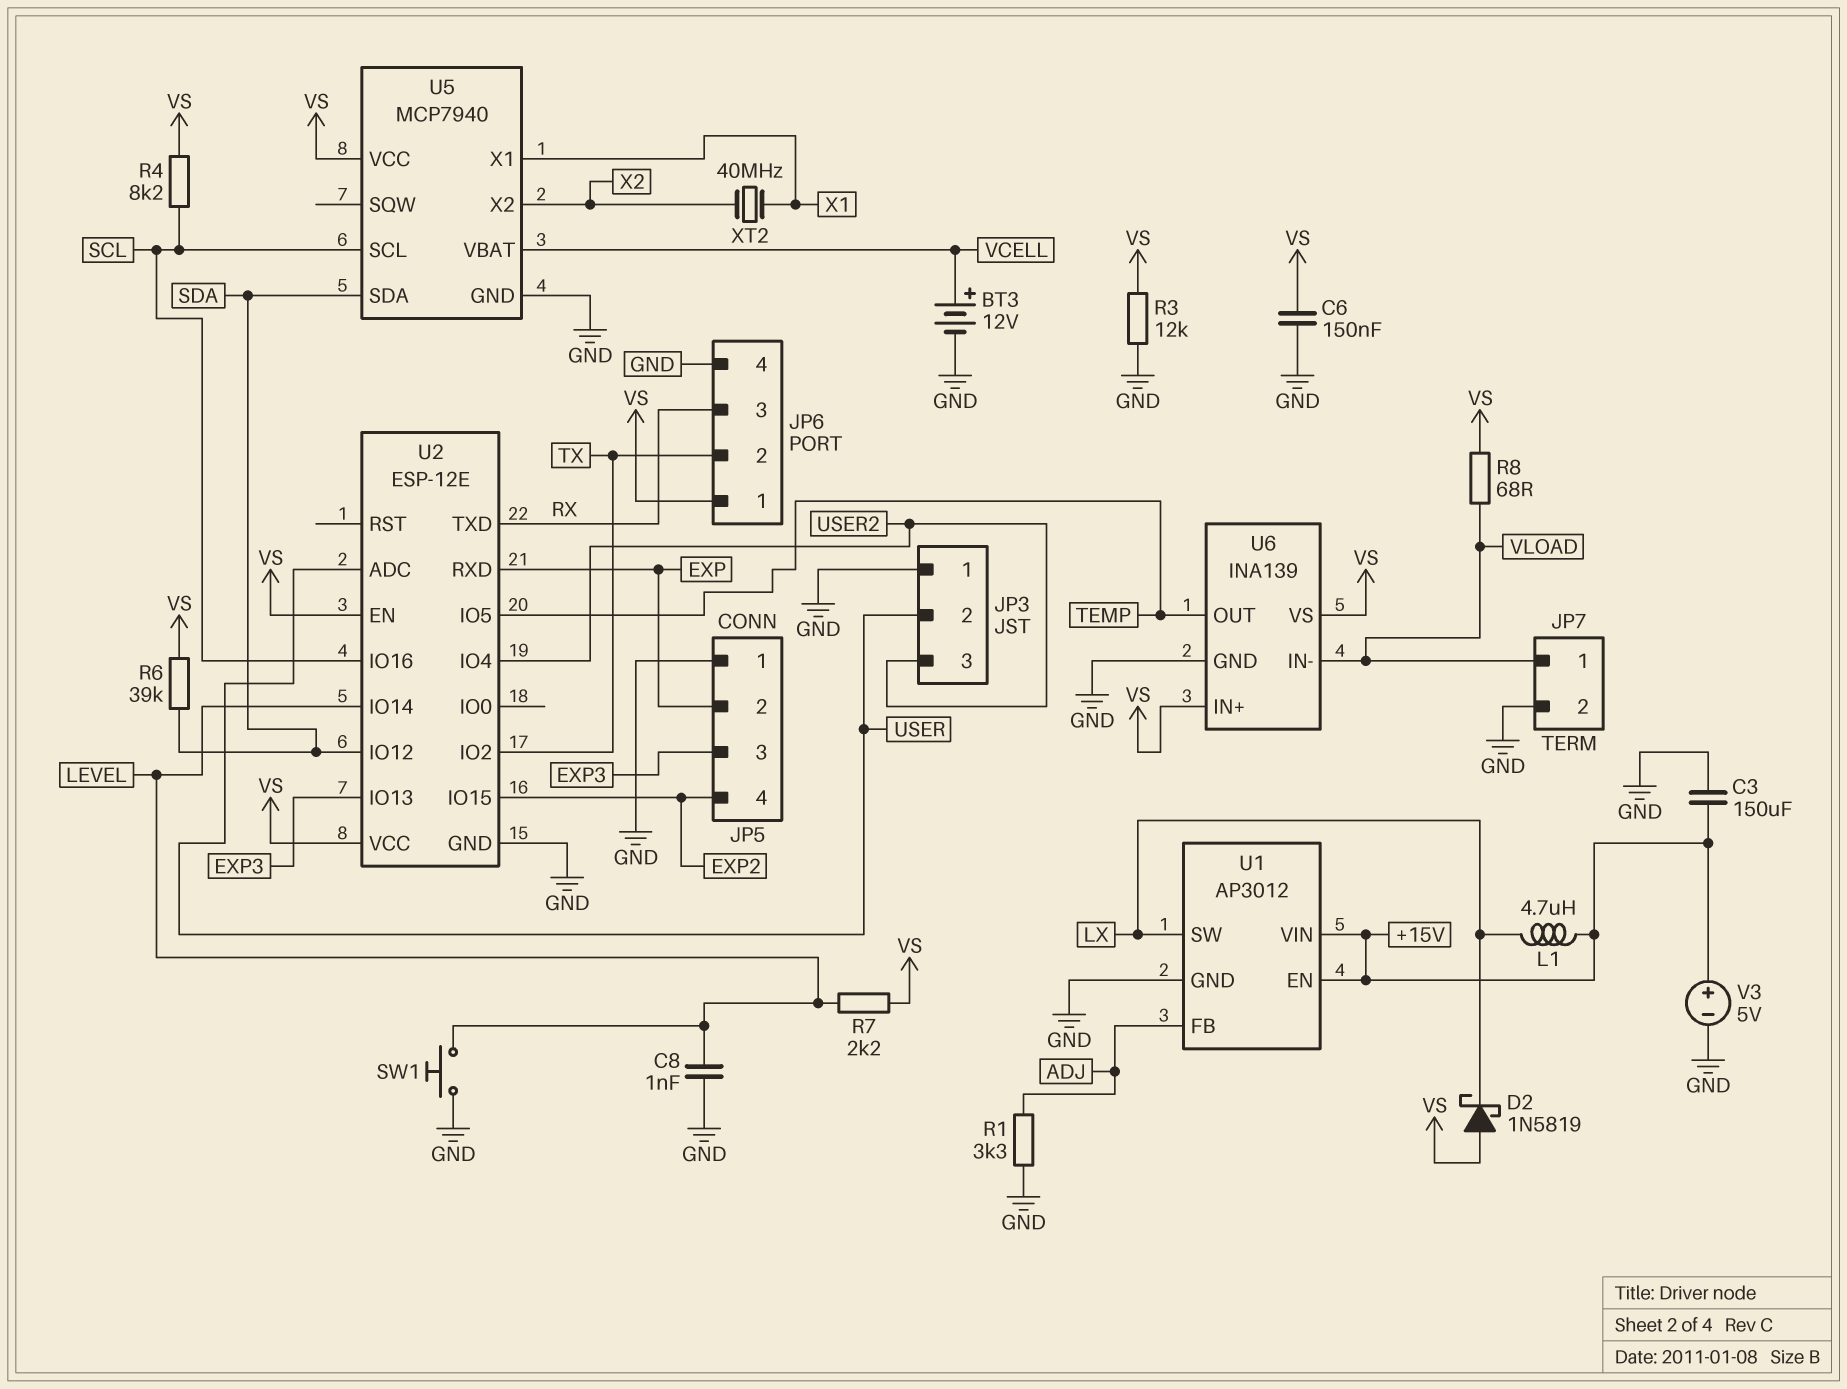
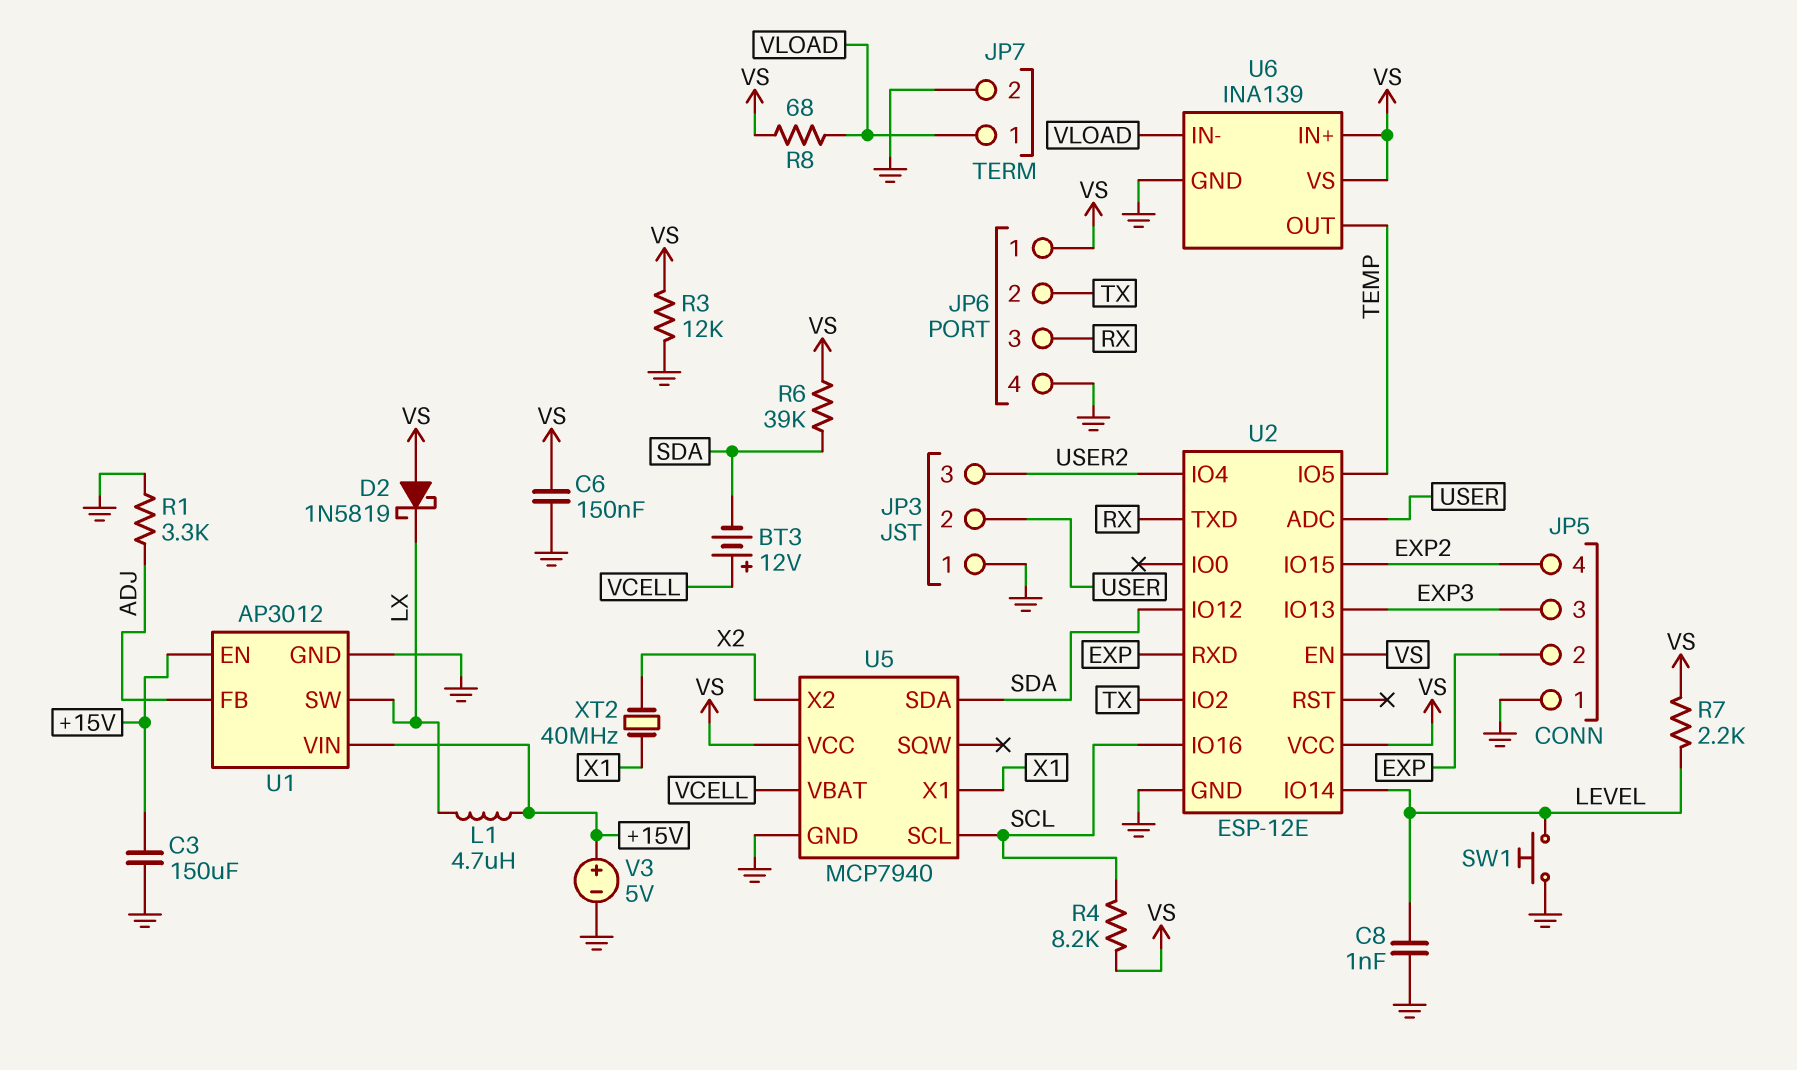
BT3: 12V (plus VCELL, minus GND) -> 12V (plus VCELL, minus SDA)

